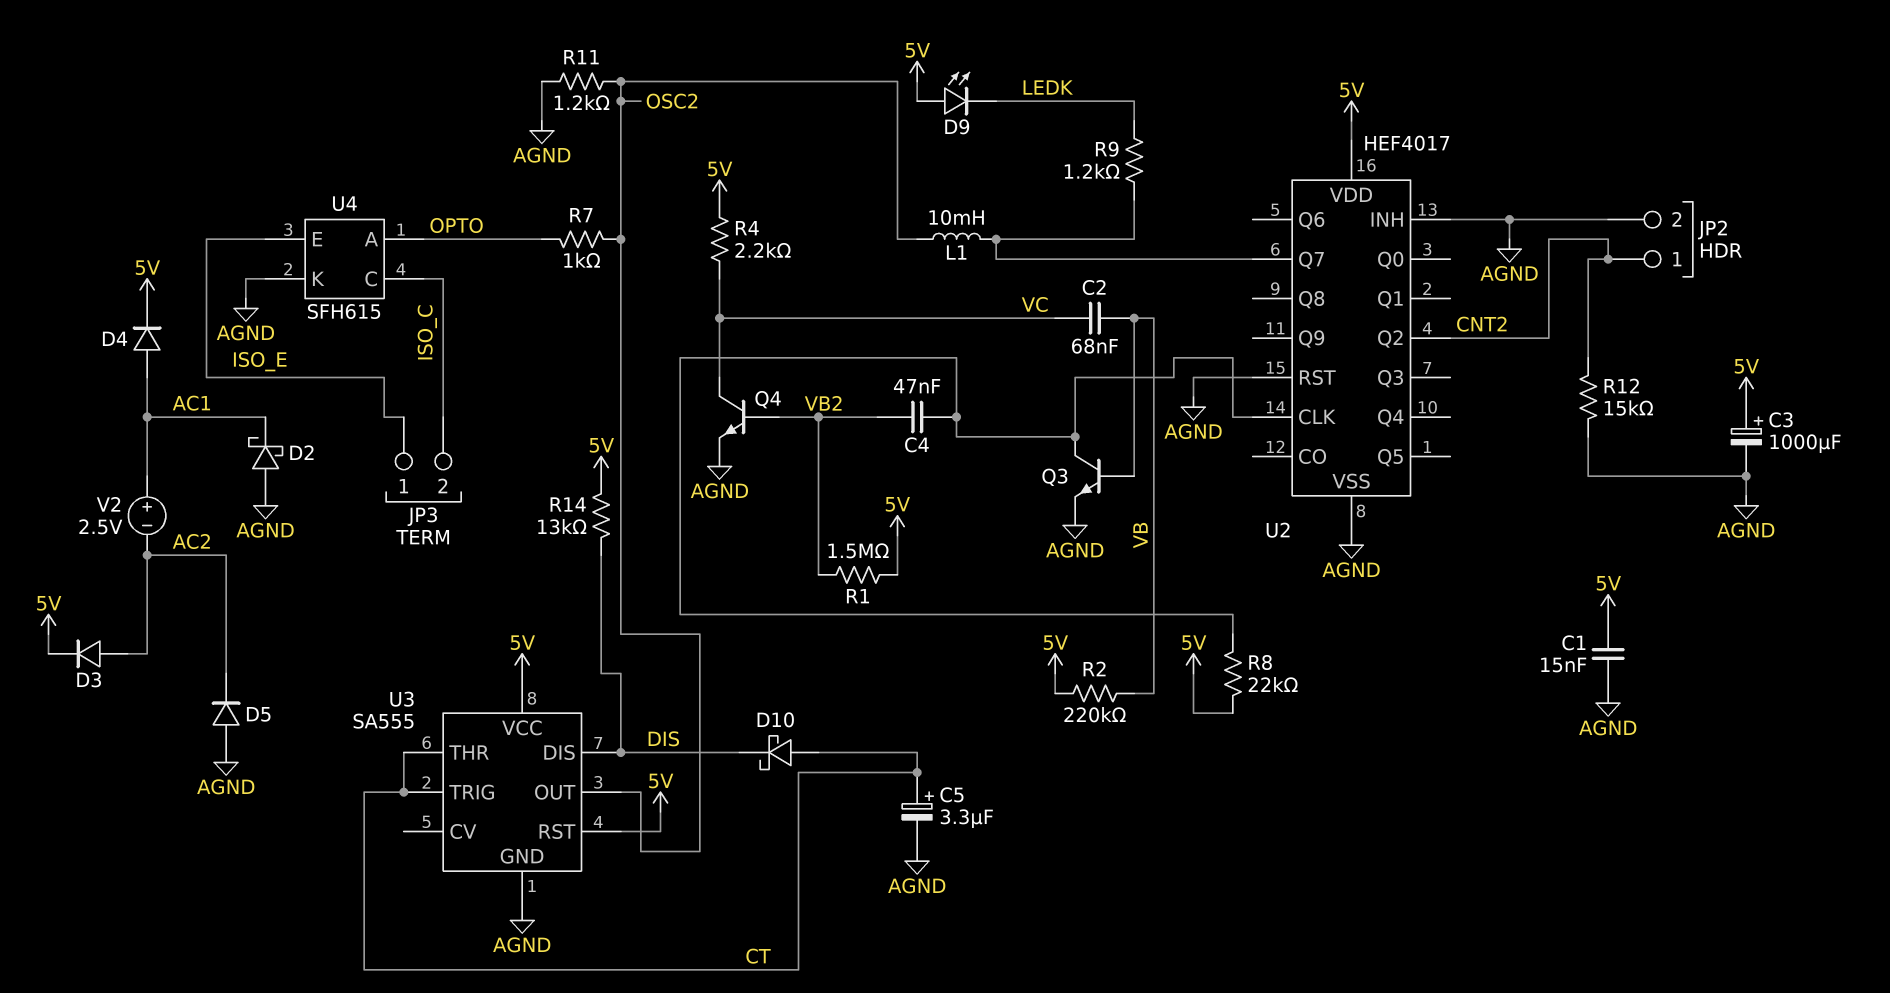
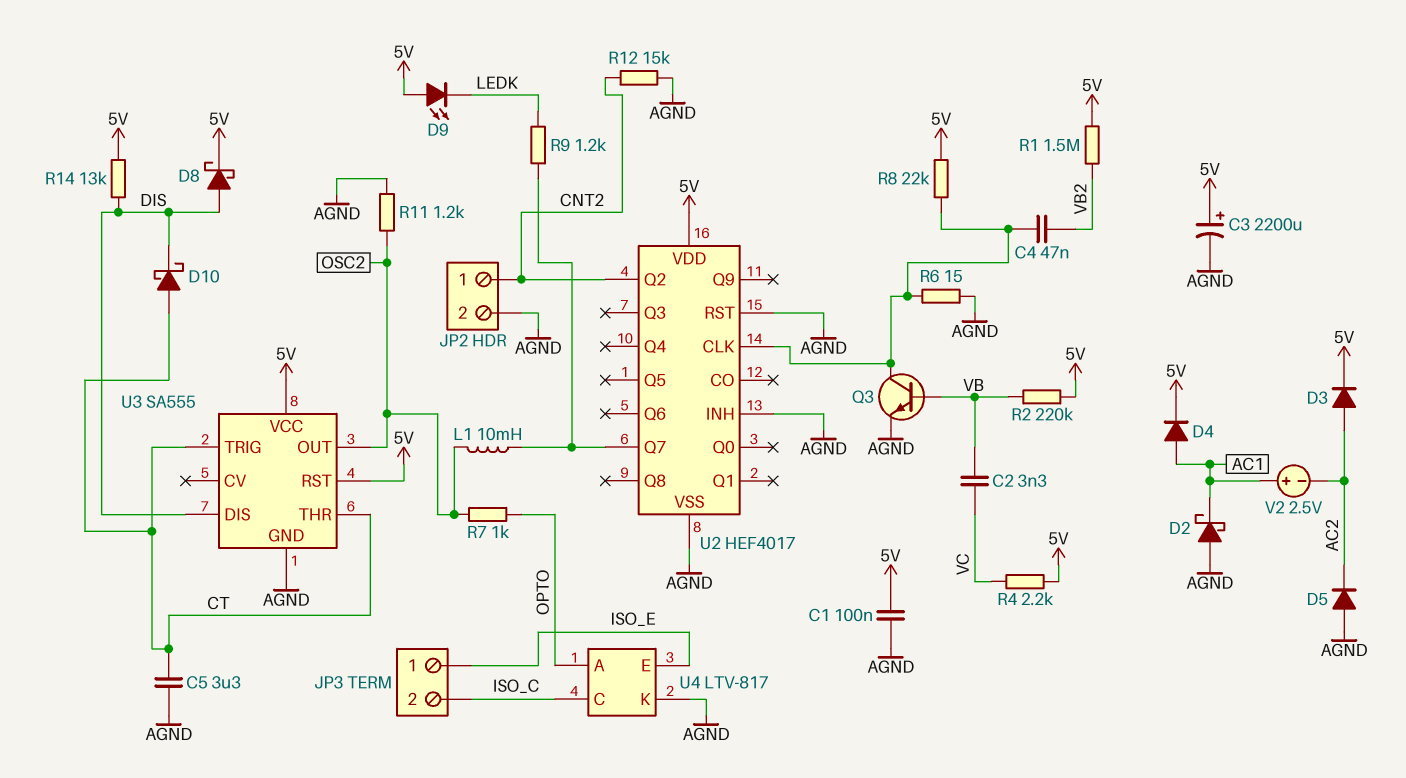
C1: 15nF (5V, AGND) -> 100nF (5V, AGND)
C2: 68nF (VB, VC) -> 3.3nF (VB, VC)
C3: 1000uF (plus 5V, minus AGND) -> 2200uF (plus 5V, minus AGND)
C5: 3.3uF (plus CT, minus AGND) -> 3.3uF (AGND, CT)
D8: none -> schottky (A DIS, K 5V)
Q4: NPN (B VB2, C VC, E AGND) -> none
R6: none -> 15 (AGND, U2/CLK)
U4: SFH615 -> LTV-817

